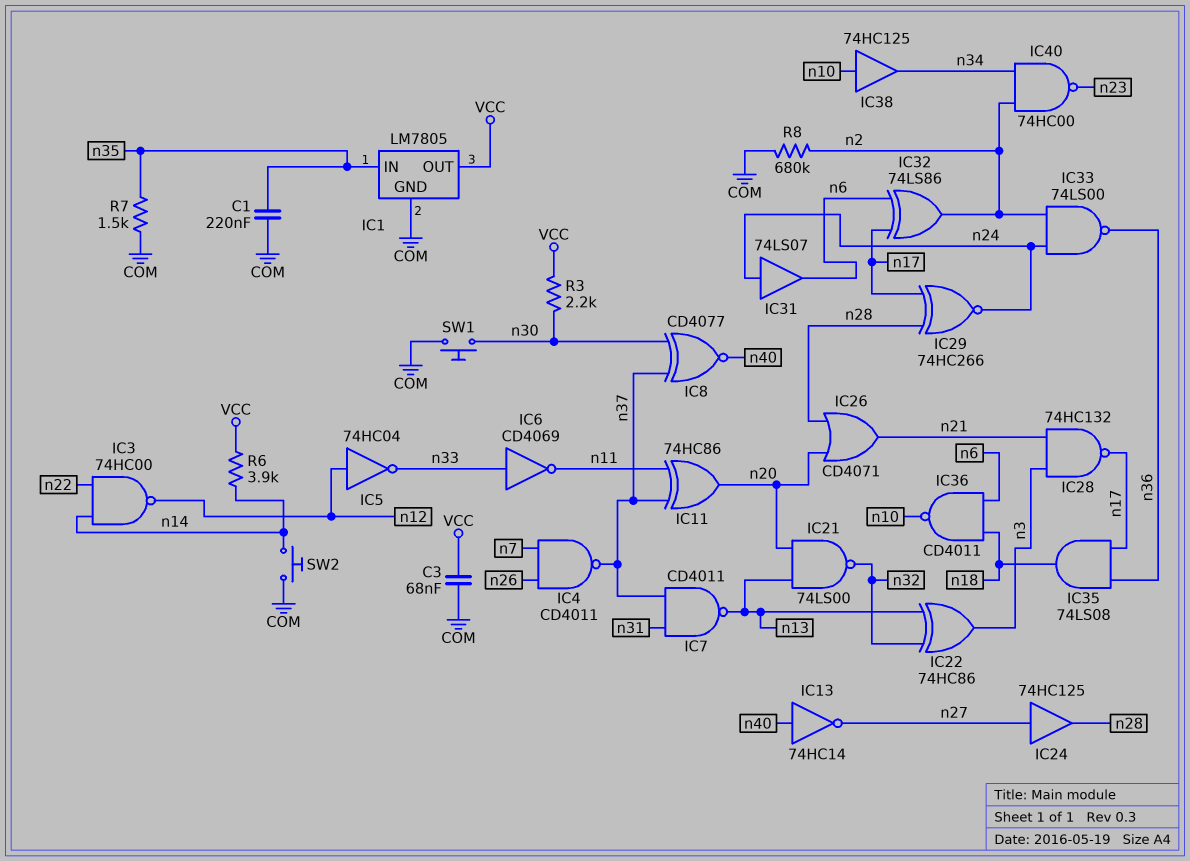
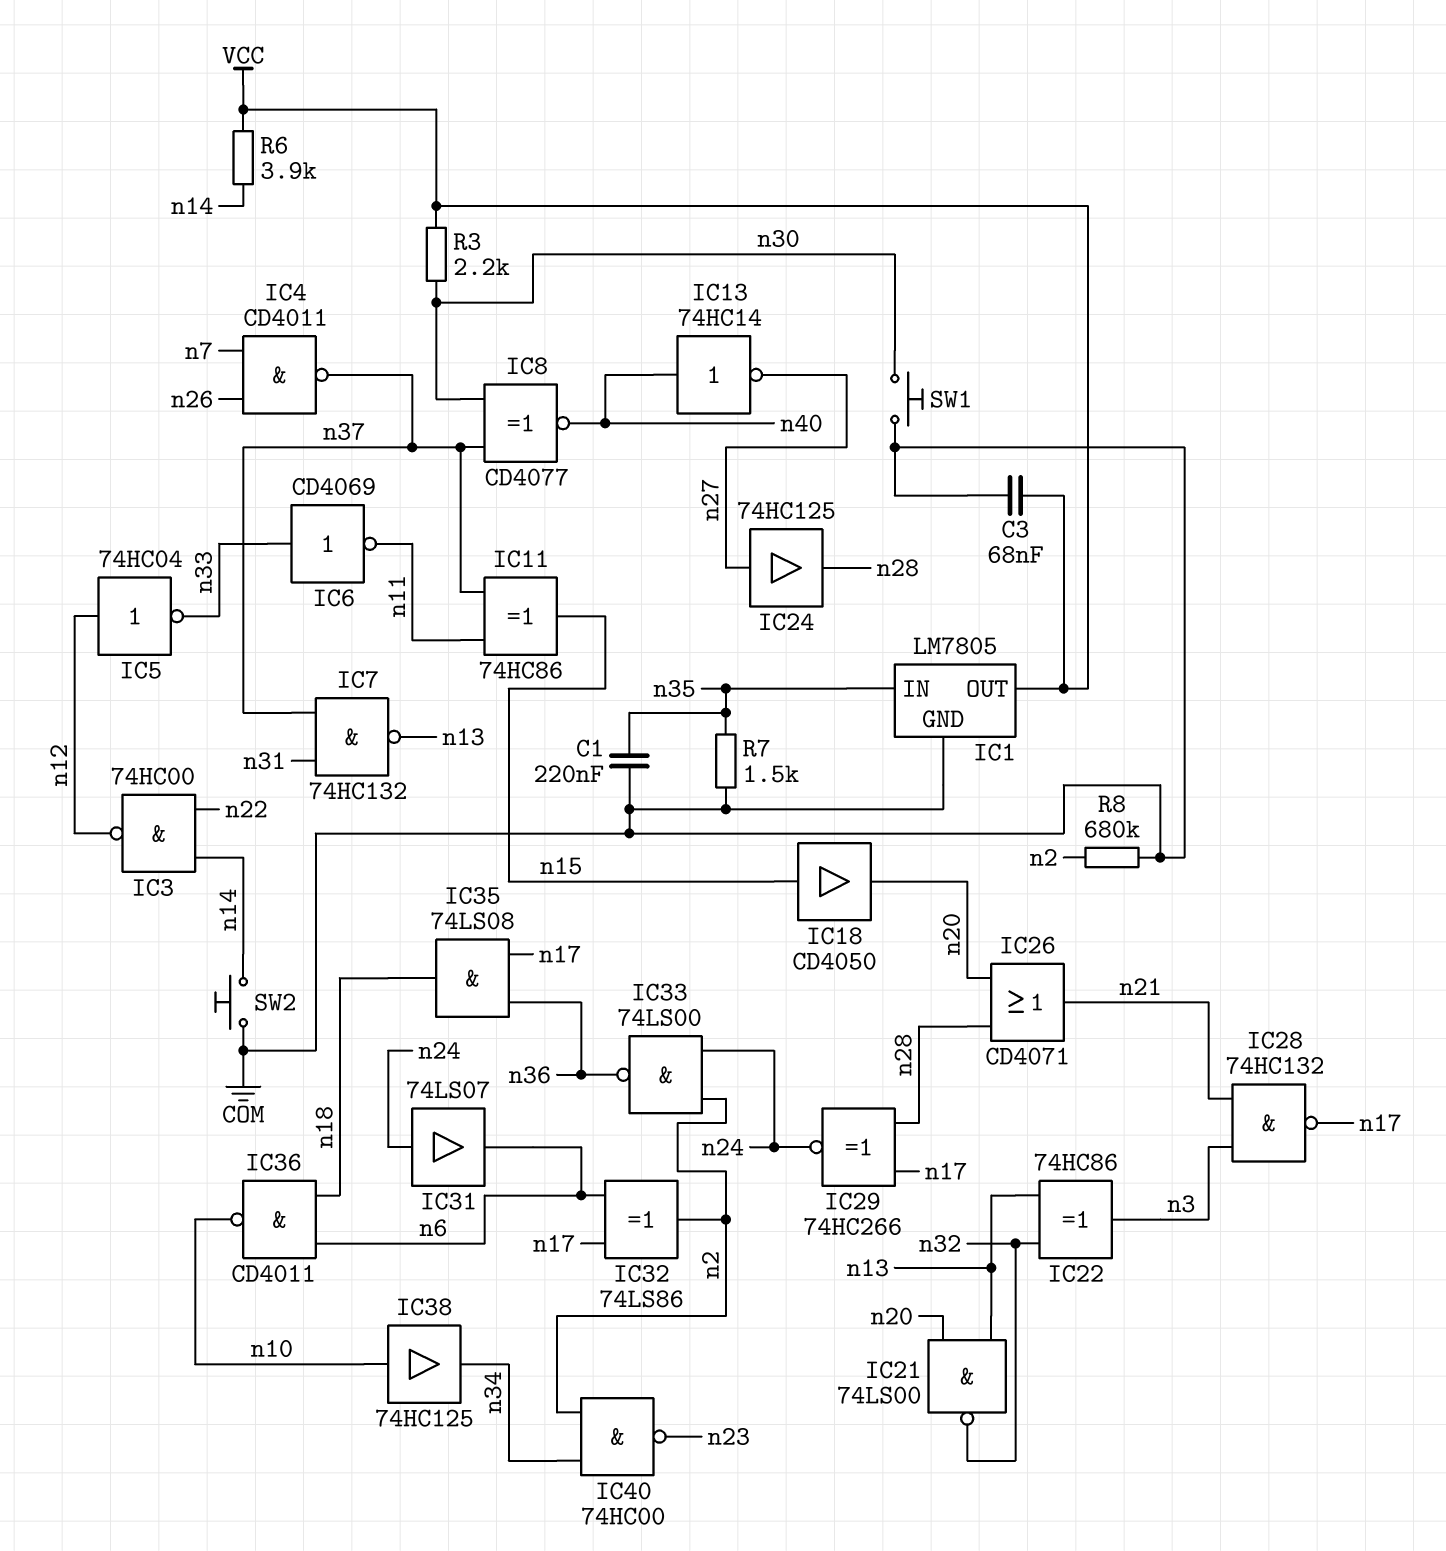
IC7: NAND CD4011 (in n31, in n37, out n13) -> NAND 74HC132 (in n31, in n37, out n13)
IC11: XOR 74HC86 (in n11, in n37, out n20) -> XOR 74HC86 (in n11, in n37, out n15)
IC18: none -> buffer CD4050 (in n15, out n20)

